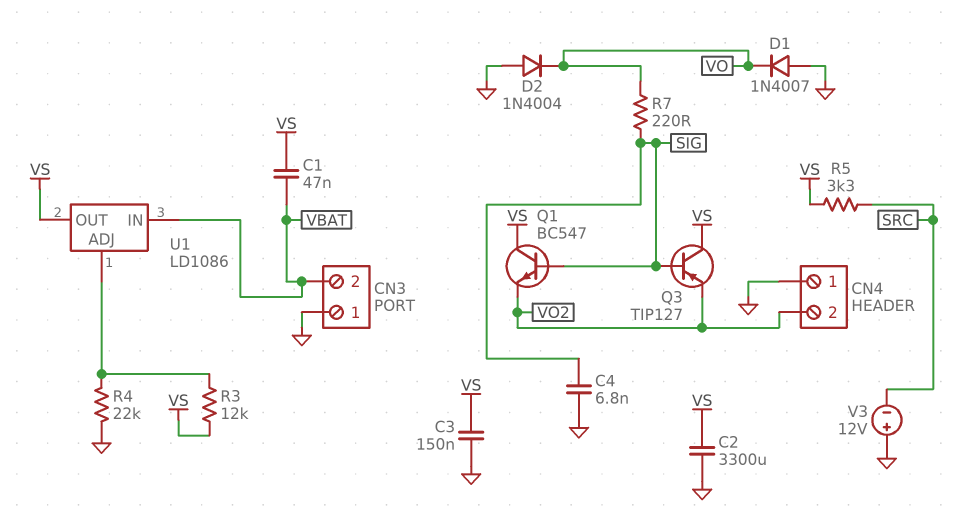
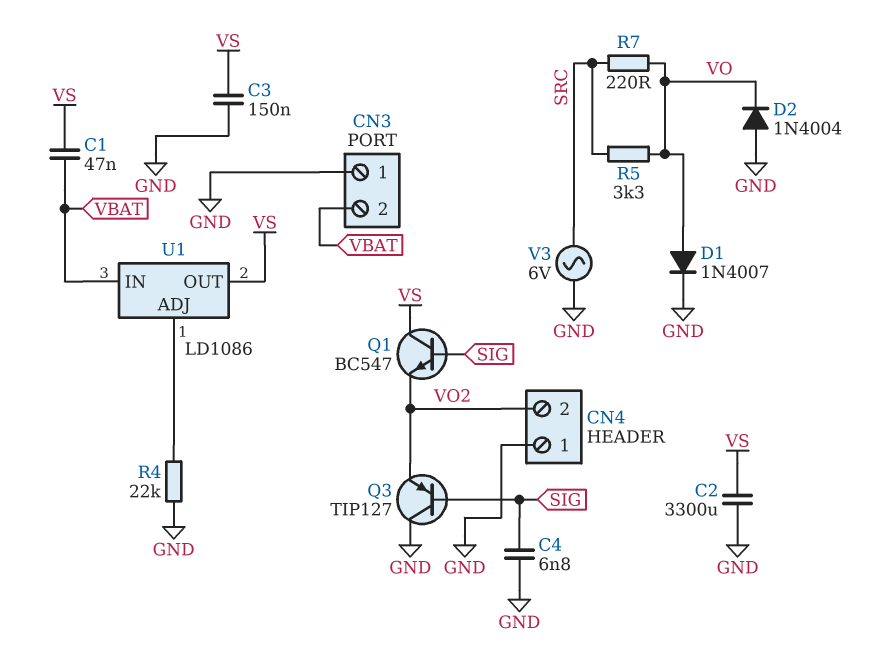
D1: diode 1N4007 (A GND, K VO) -> diode 1N4007 (A VO, K GND)
Q3: PNP TIP127 (B SIG, C VS, E VO2) -> PNP TIP127 (B SIG, C GND, E VO2)
R3: 12k (U1/ADJ, VS) -> none
R5: 3.3k (SRC, VS) -> 3.3k (SRC, VO)
R7: 220 (SIG, VO) -> 220 (SRC, VO)
V3: 12V (plus GND, minus SRC) -> AC 6V (GND, SRC)

